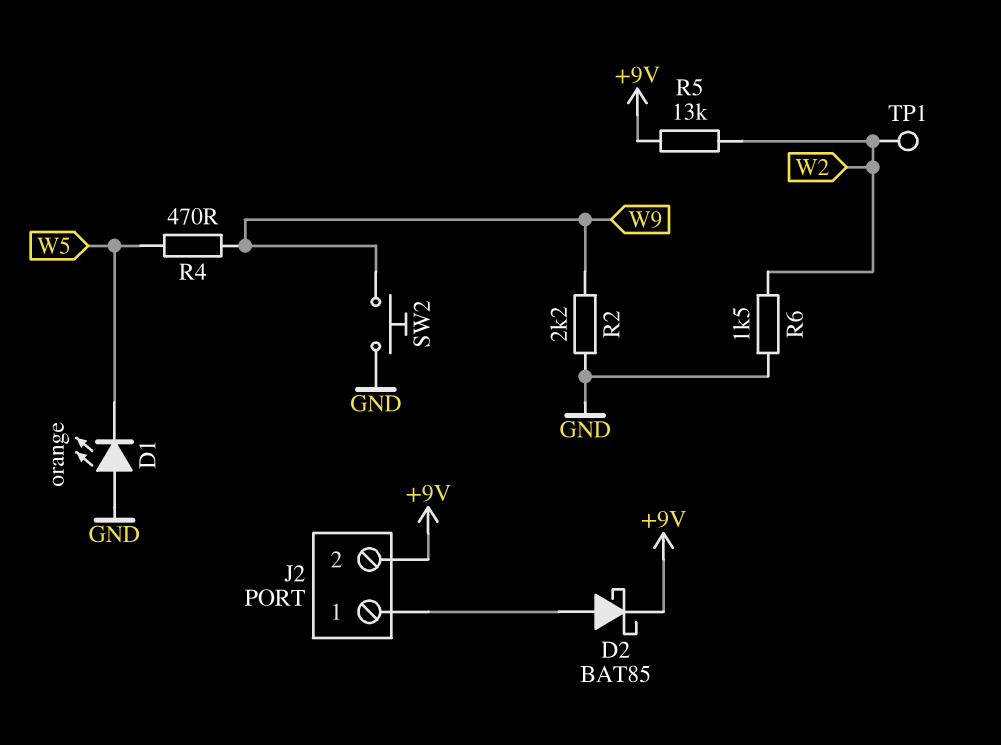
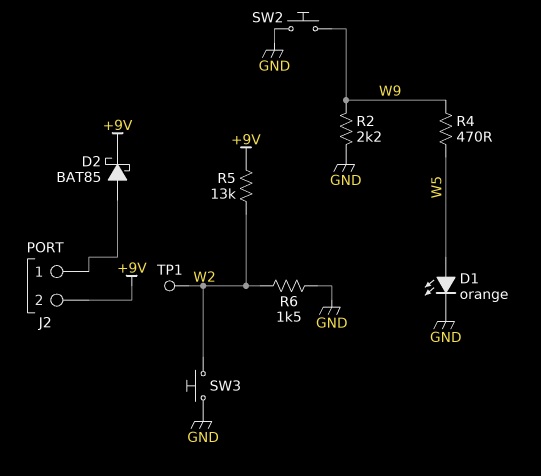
D1: LED orange (A GND, K W5) -> LED orange (A W5, K GND)
SW3: none -> button (GND, W2)

